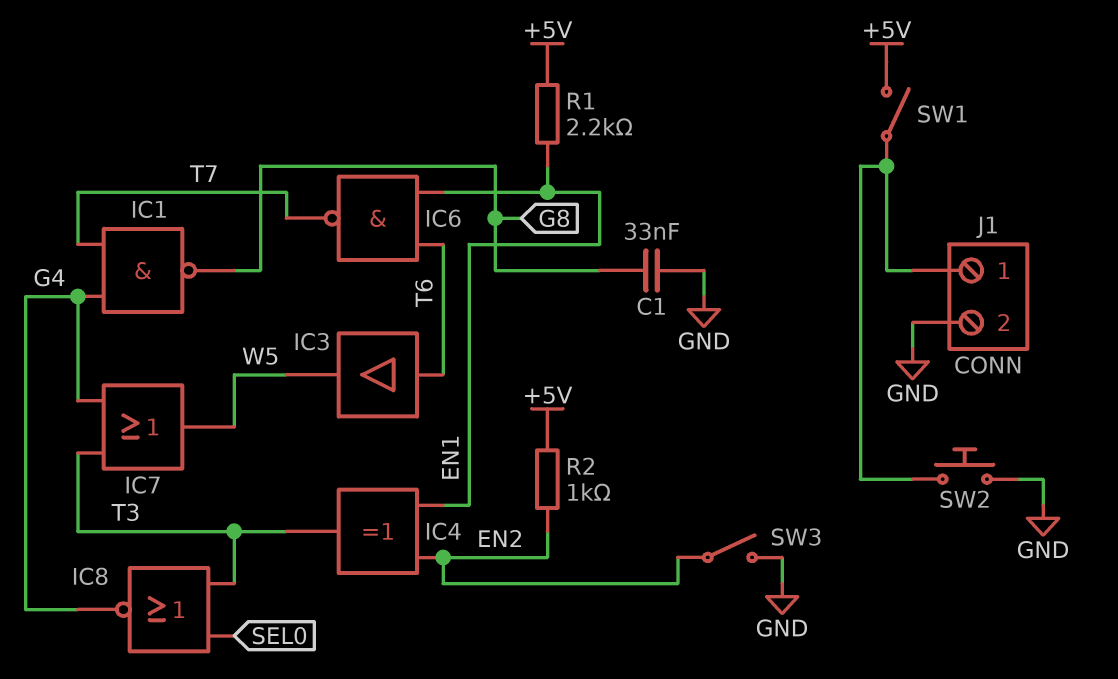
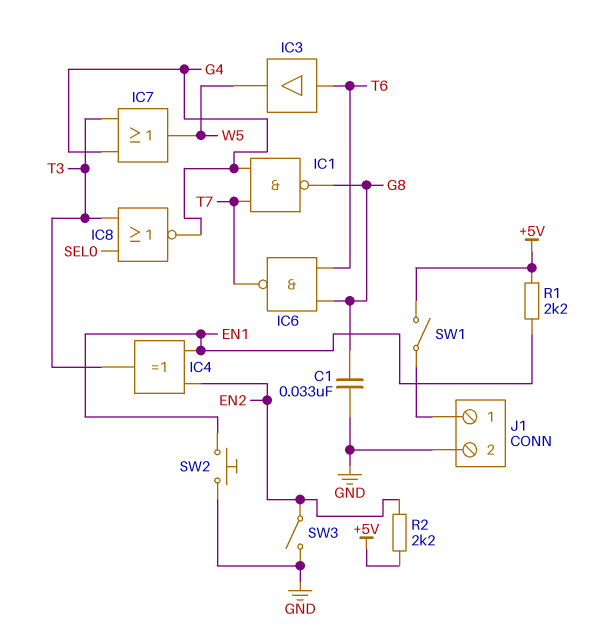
IC6: NAND (in EN1, in T6, out T7) -> NAND (in G8, in T6, out T7)
R2: 1k (+5V, EN2) -> 2.2k (+5V, EN2)
SW2: button (GND, J1/1) -> button (EN1, GND)

